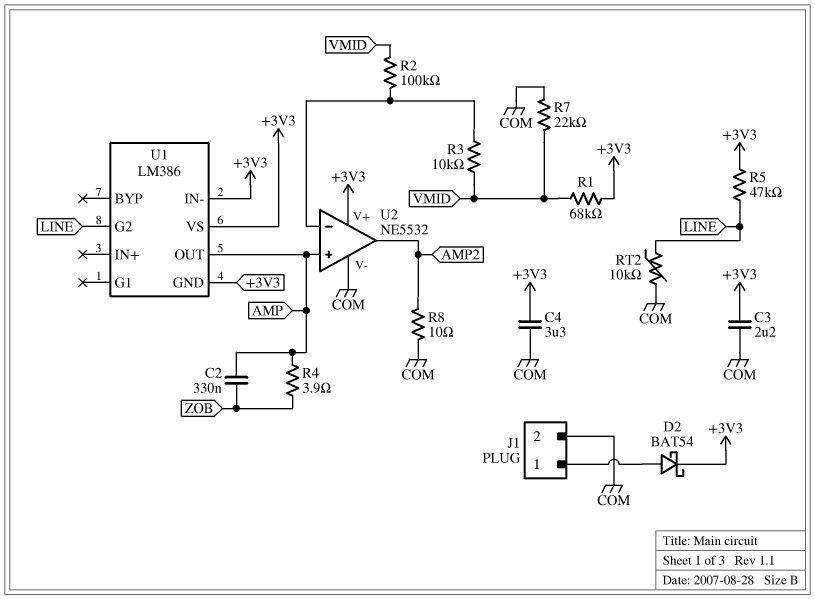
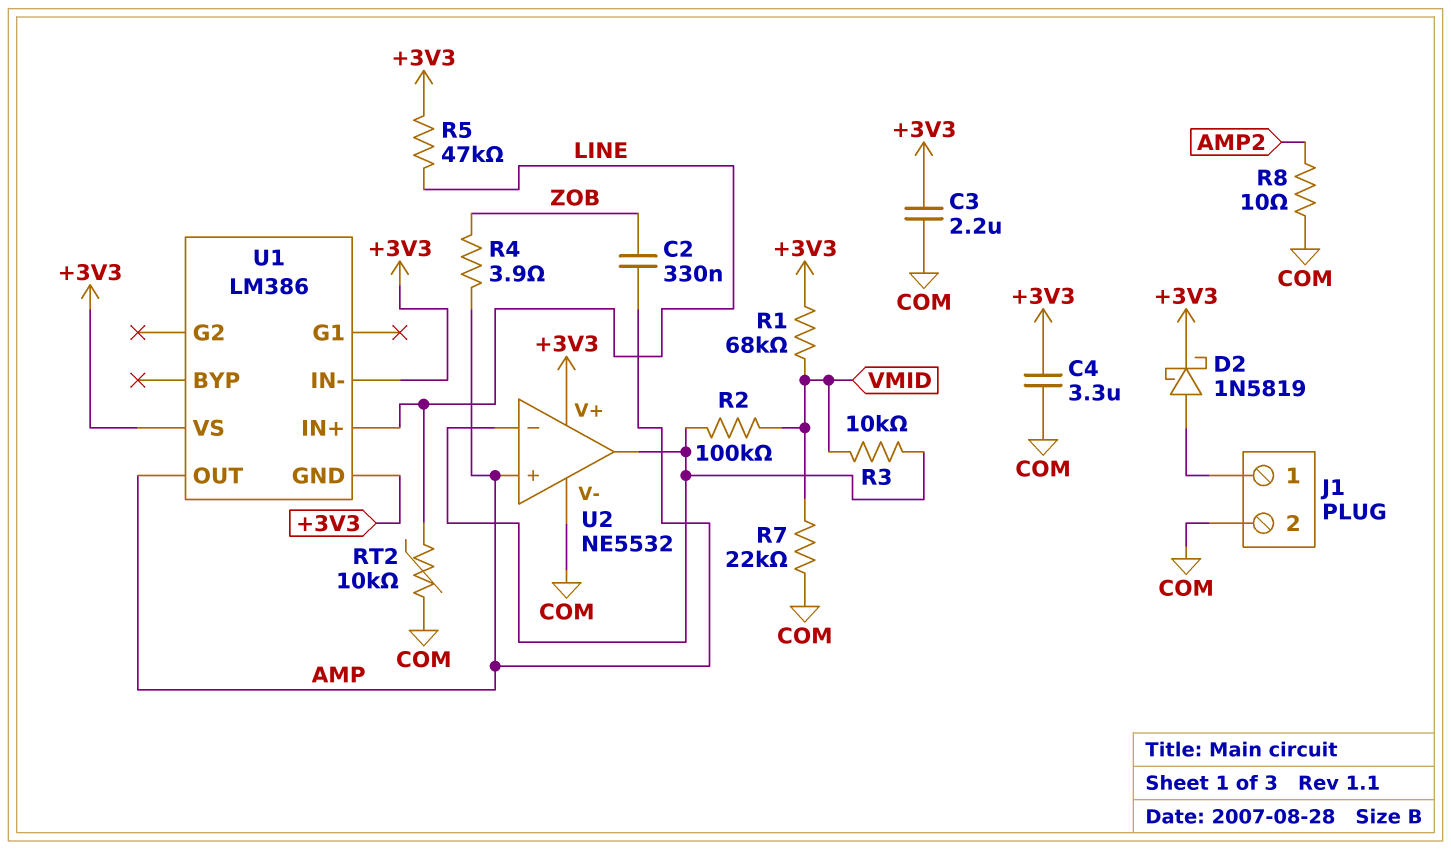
D2: schottky BAT54 (A J1/1, K +3V3) -> schottky 1N5819 (A J1/1, K +3V3)
U1 pin G2: LINE -> none
U1 pin IN+: none -> LINE
U2 pin out: AMP2 -> U2/in-

